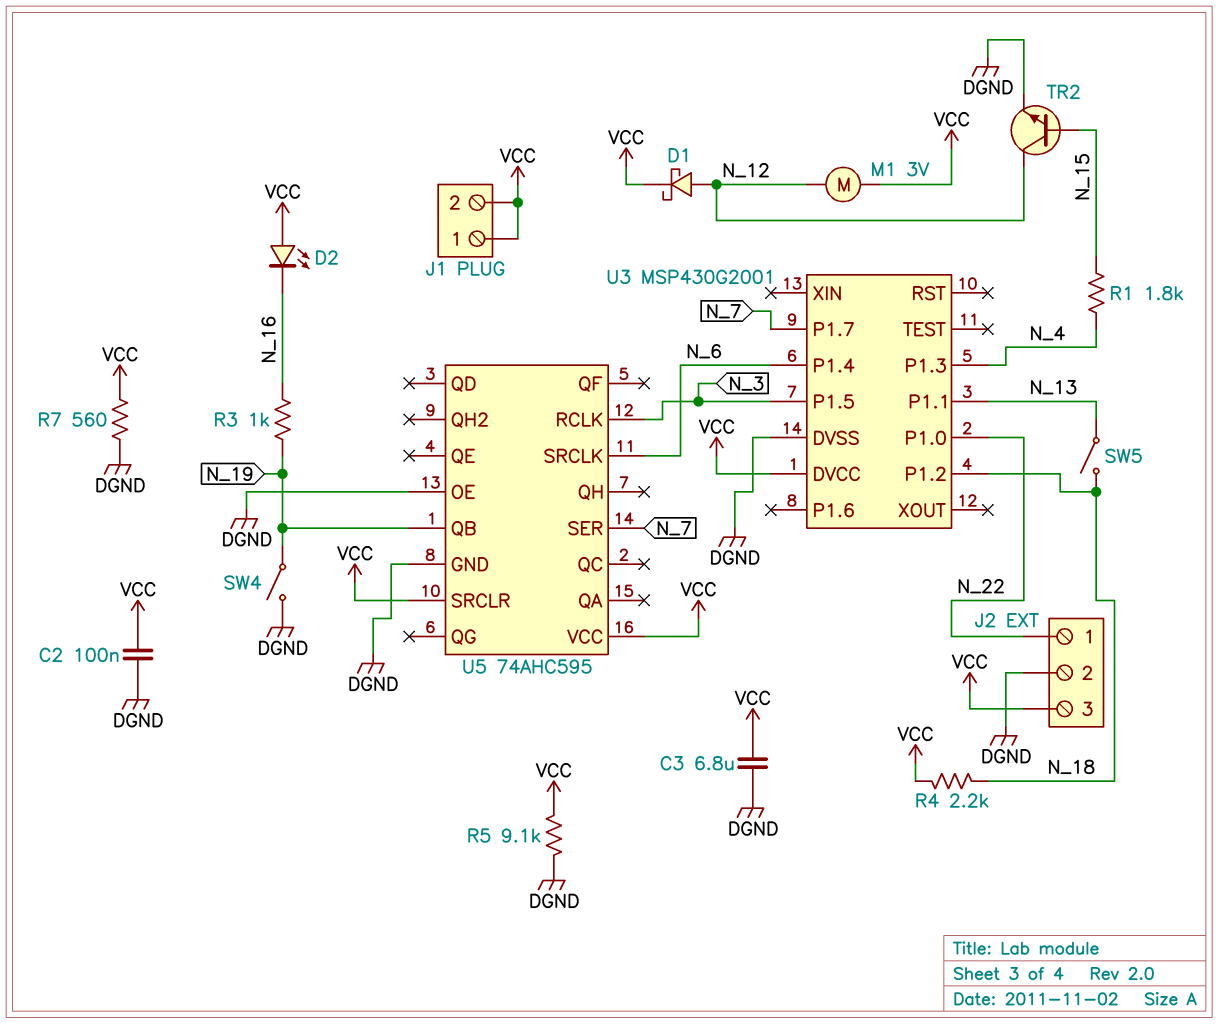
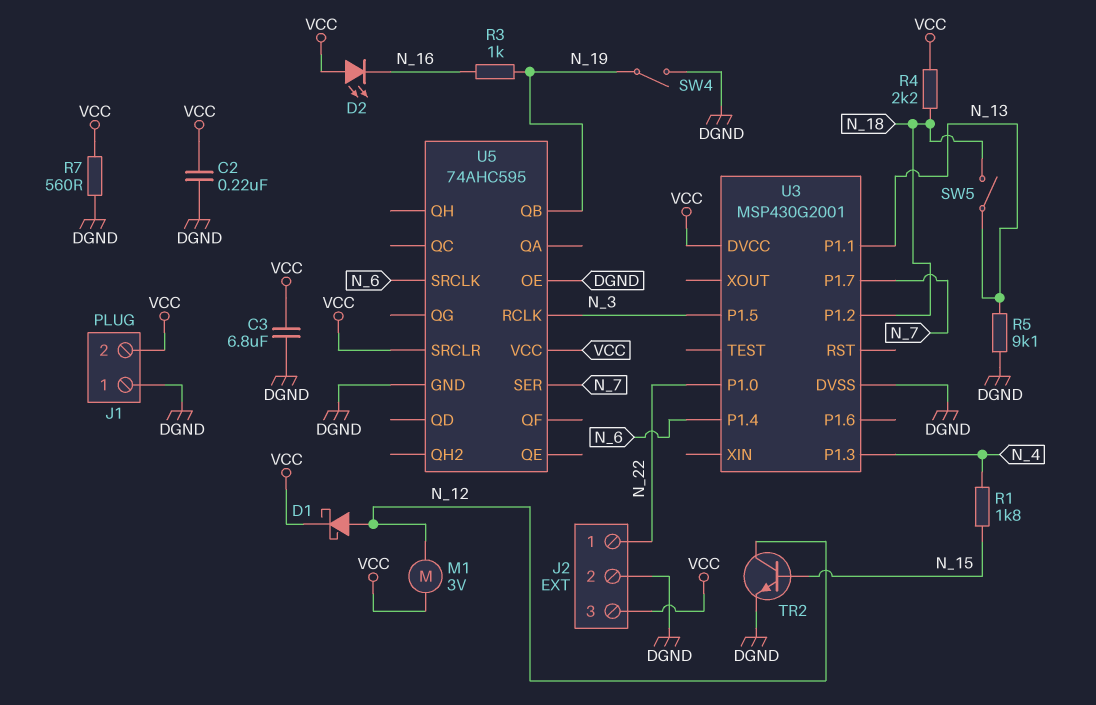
C2: 100nF (DGND, VCC) -> 220nF (DGND, VCC)
J1 pin 1: VCC -> DGND
R5: 9.1k (DGND, VCC) -> 9.1k (DGND, N_13)

